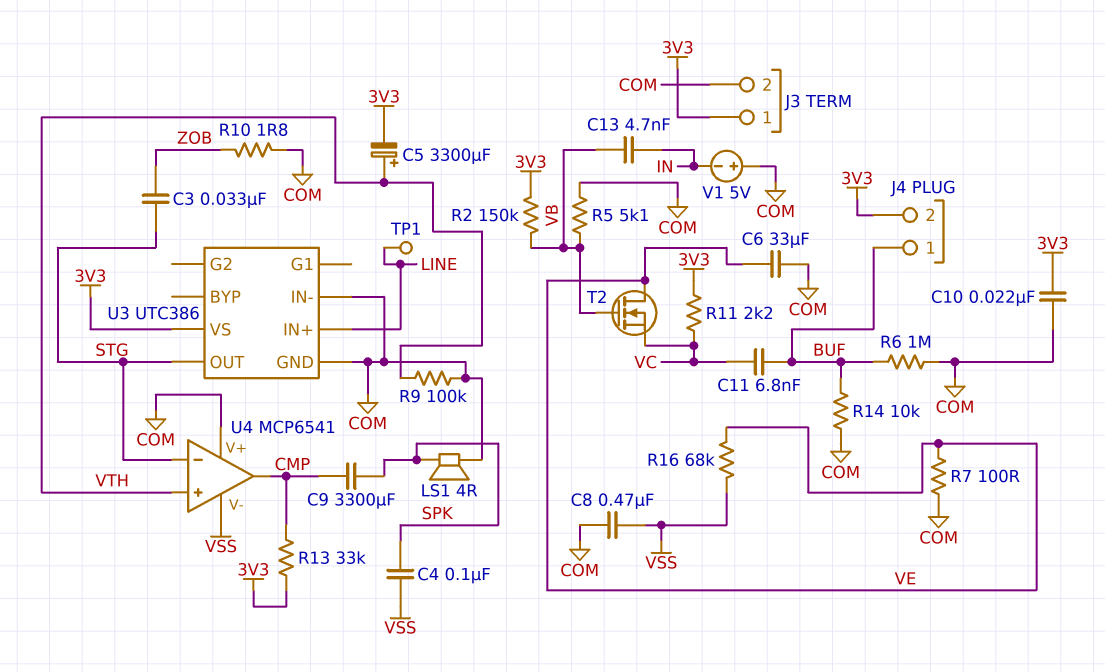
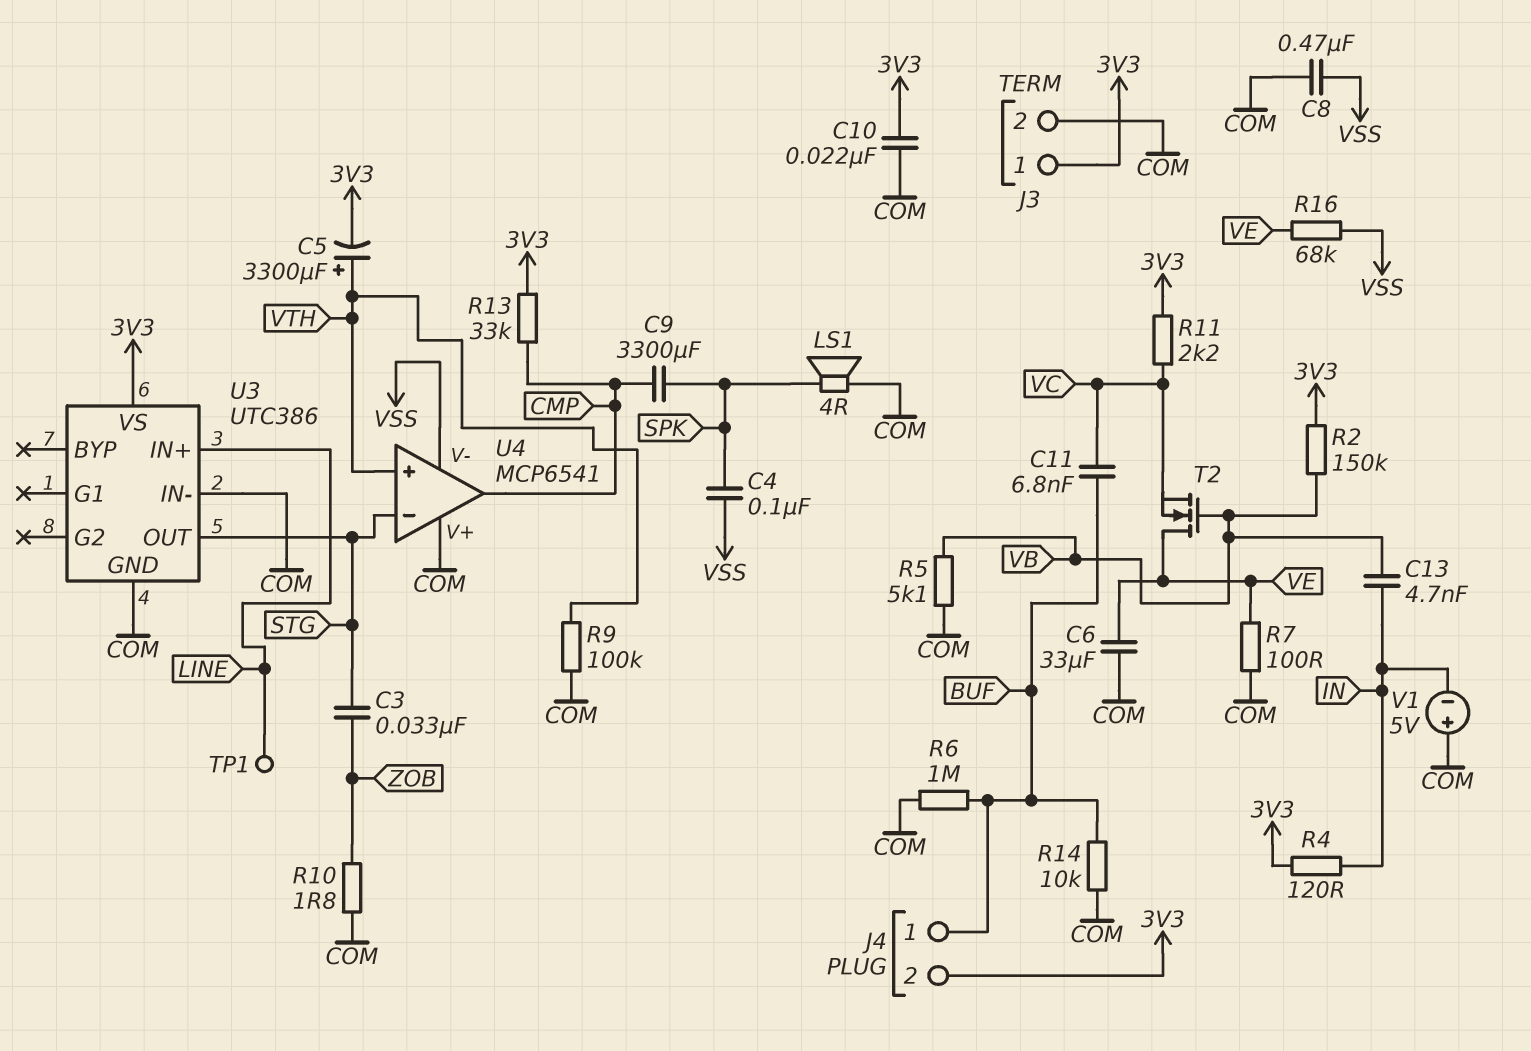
R4: none -> 120 (3V3, IN)

